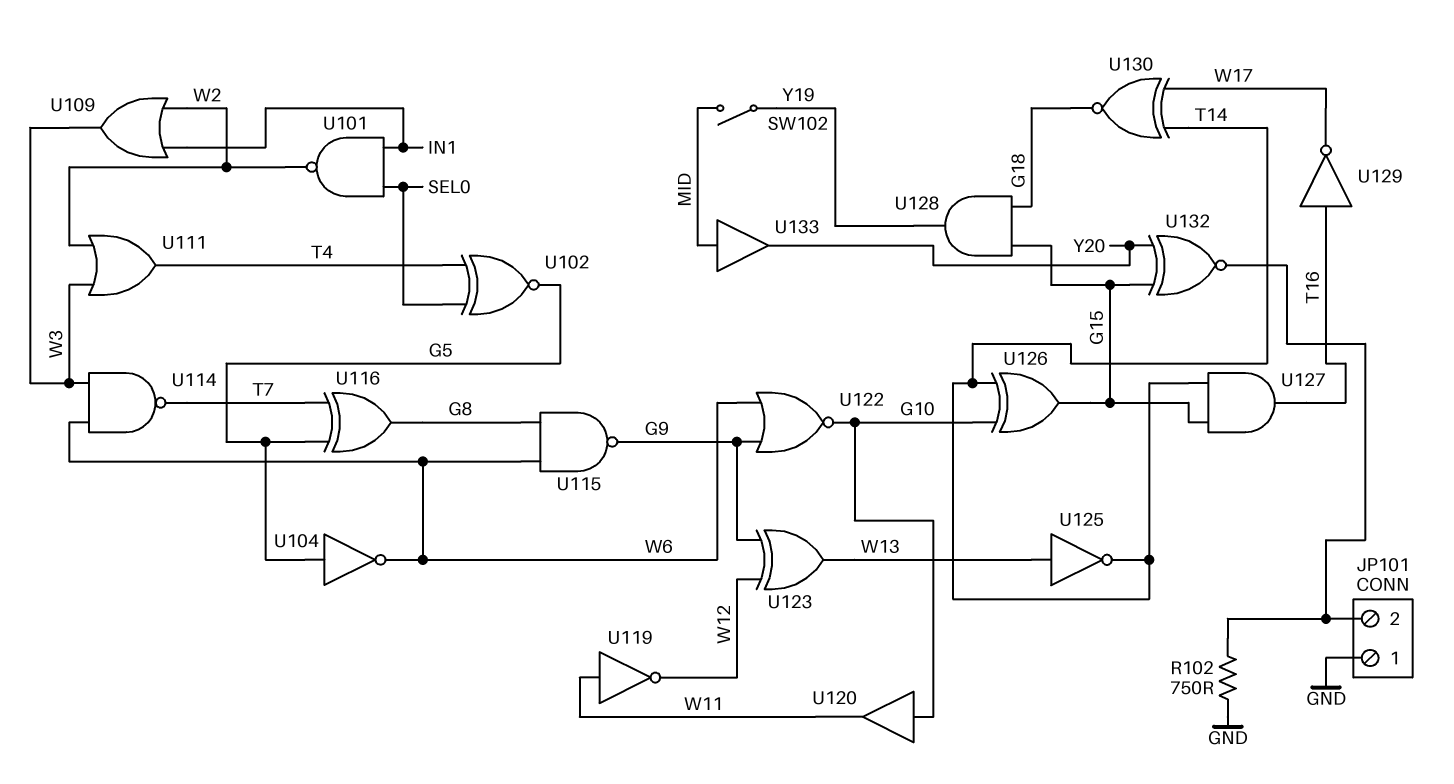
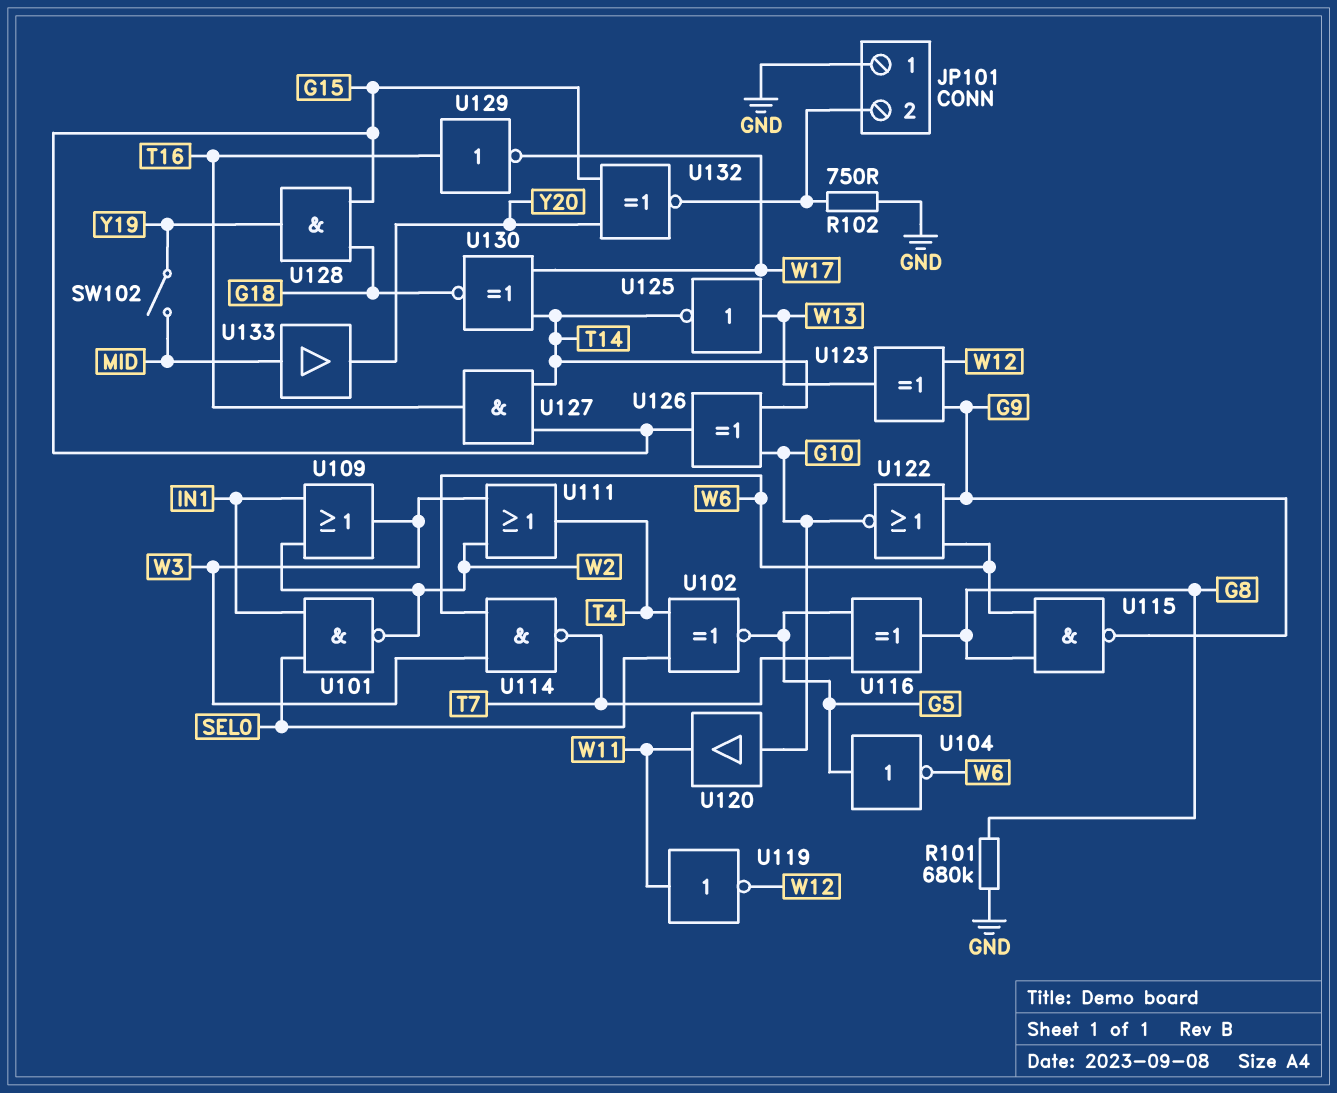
R101: none -> 680k (G8, GND)

